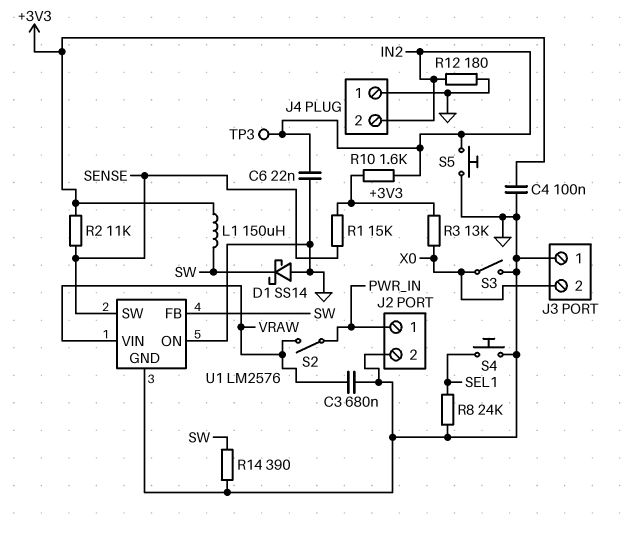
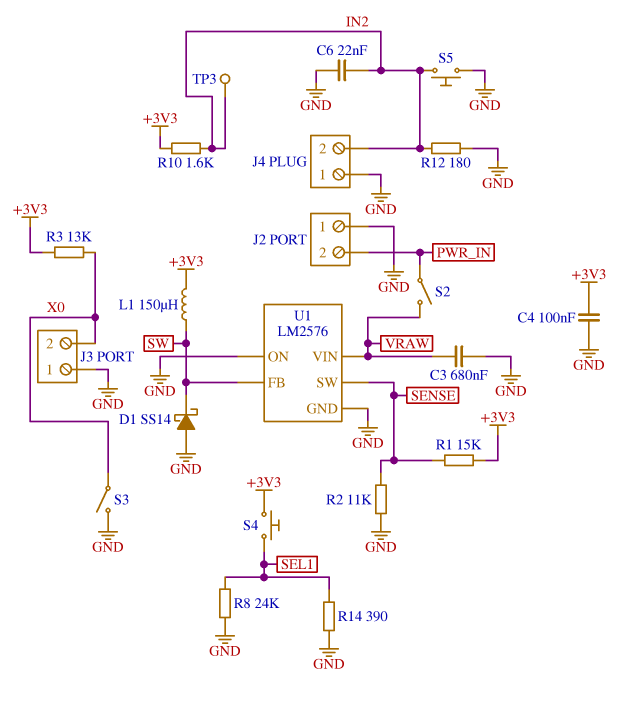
J2 pin 1: PWR_IN -> GND
J2 pin 2: GND -> PWR_IN
R2: 11k (+3V3, SENSE) -> 11k (GND, SENSE)
R14: 390 (GND, SW) -> 390 (GND, SEL1)
S4: button (GND, SEL1) -> button (+3V3, SEL1)

